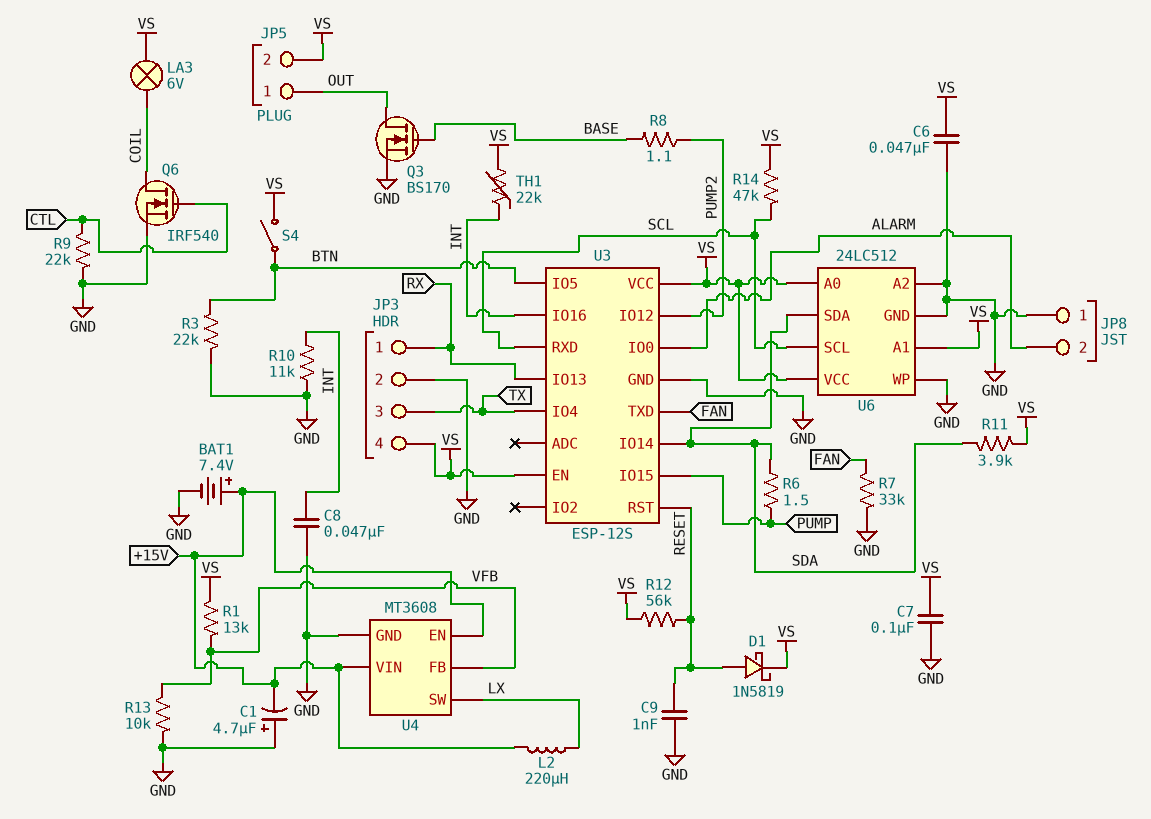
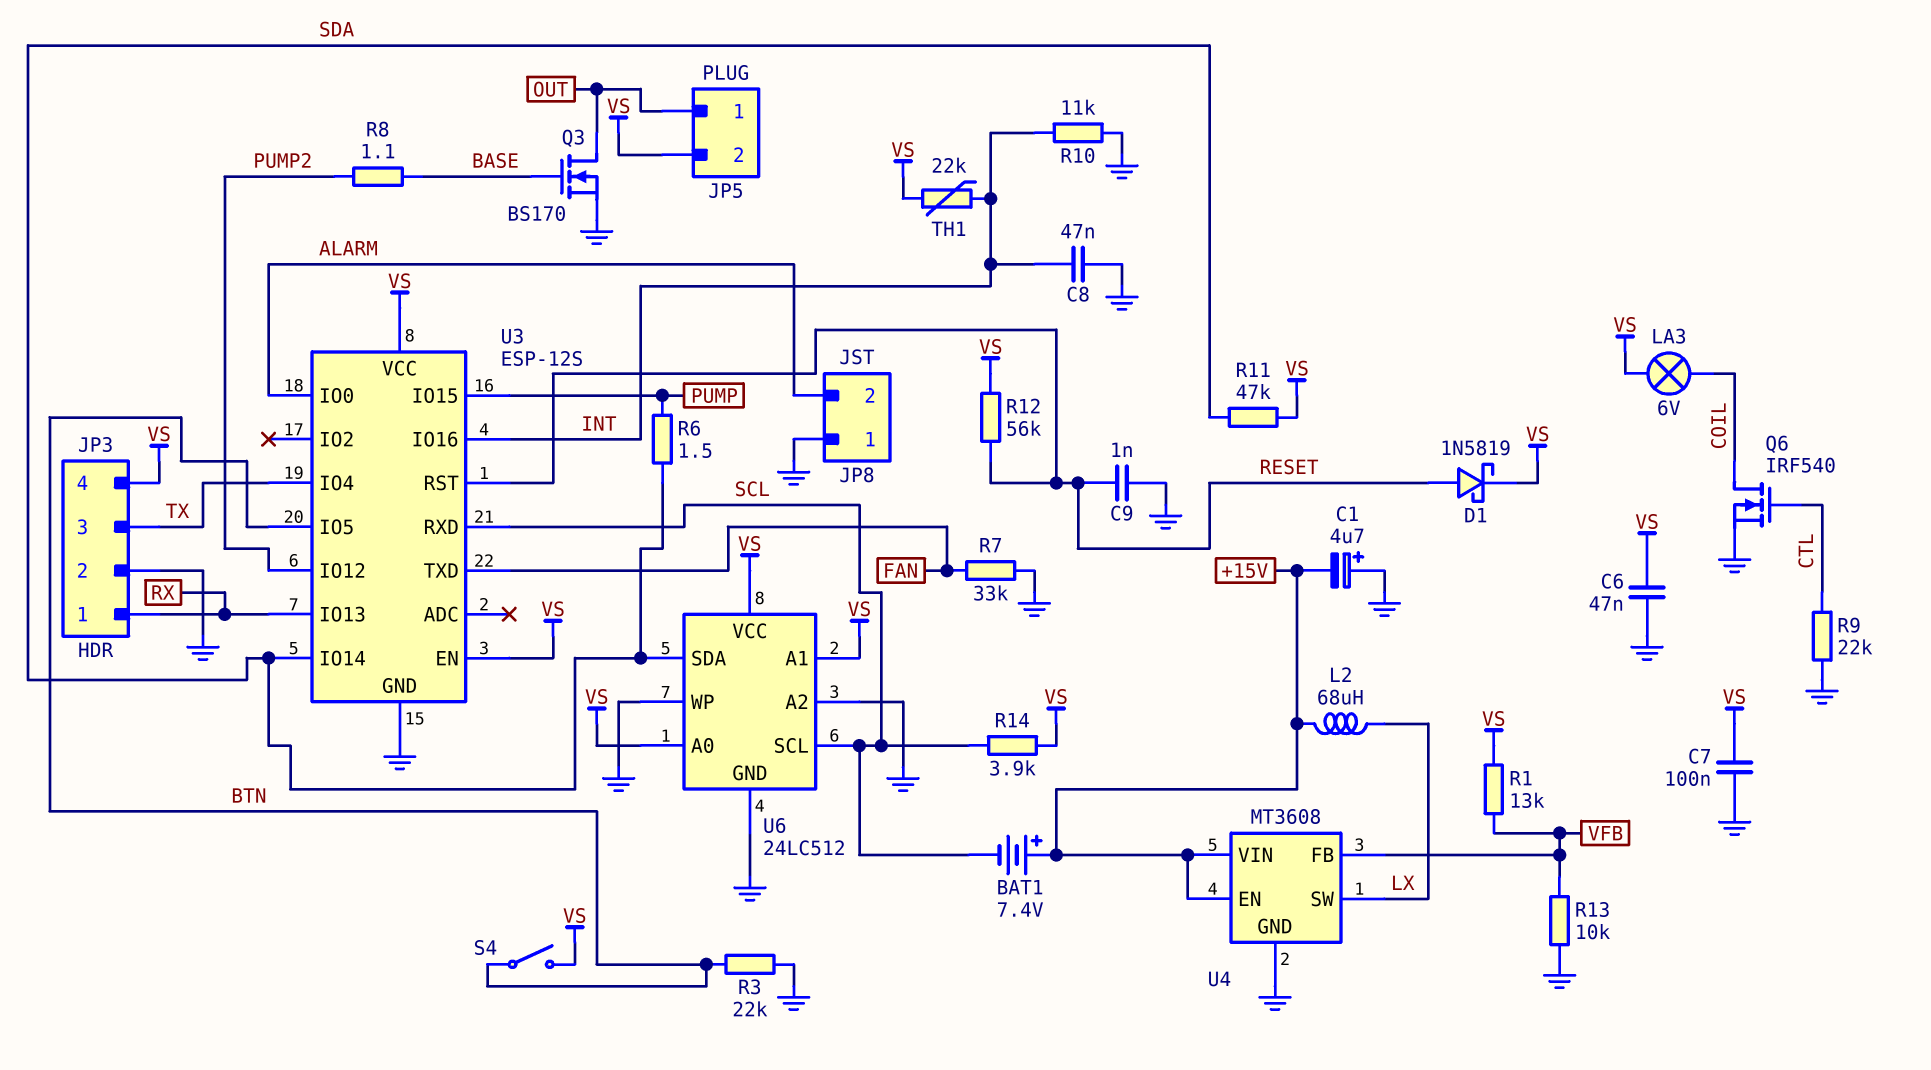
BAT1: 7.4V (plus +15V, minus GND) -> 7.4V (plus +15V, minus SCL)
L2: 220uH (+15V, LX) -> 68uH (+15V, LX)
R11: 3.9k (SDA, VS) -> 47k (SDA, VS)
R14: 47k (SCL, VS) -> 3.9k (SCL, VS)

